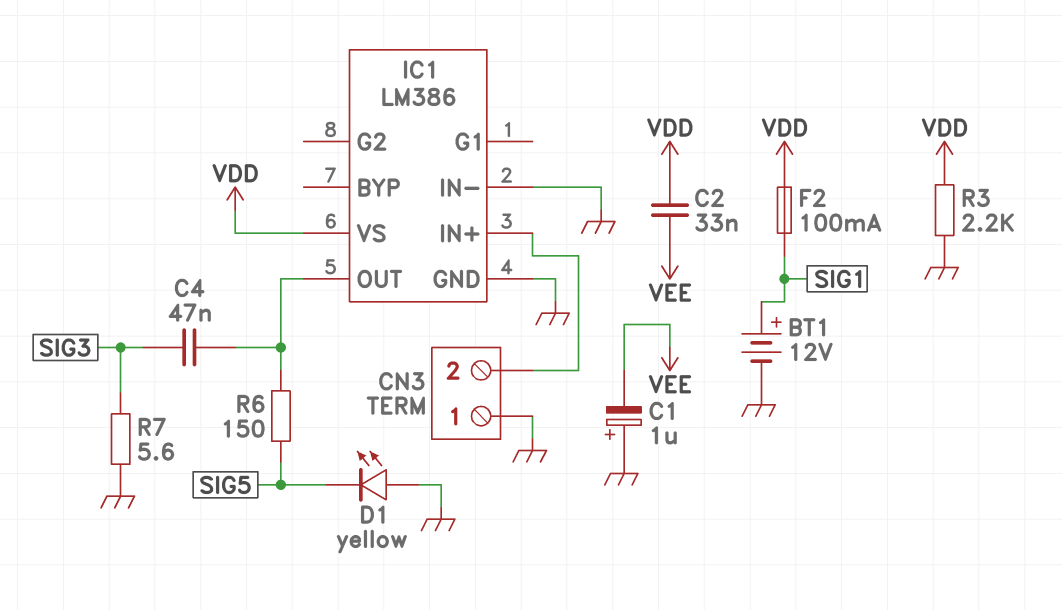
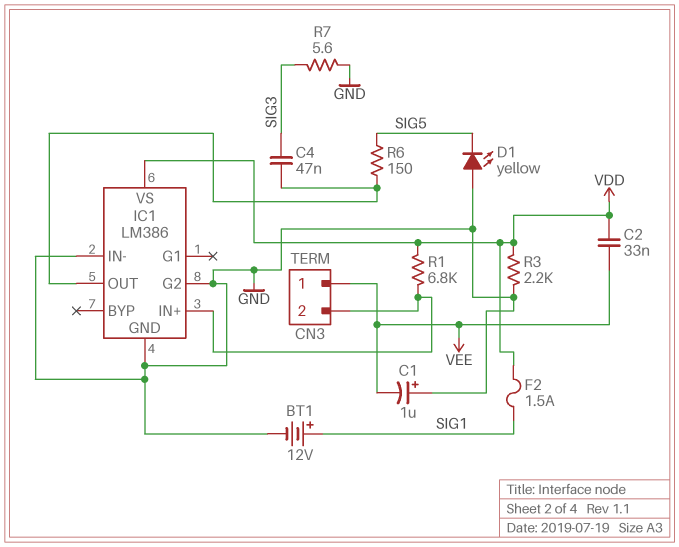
CN3 pin 1: GND -> VEE
F2: 100mA (SIG1, VDD) -> 1.5A (SIG1, VDD)
IC1 pin G2: none -> GND
R1: none -> 6.8k (CN3/2, VDD)

